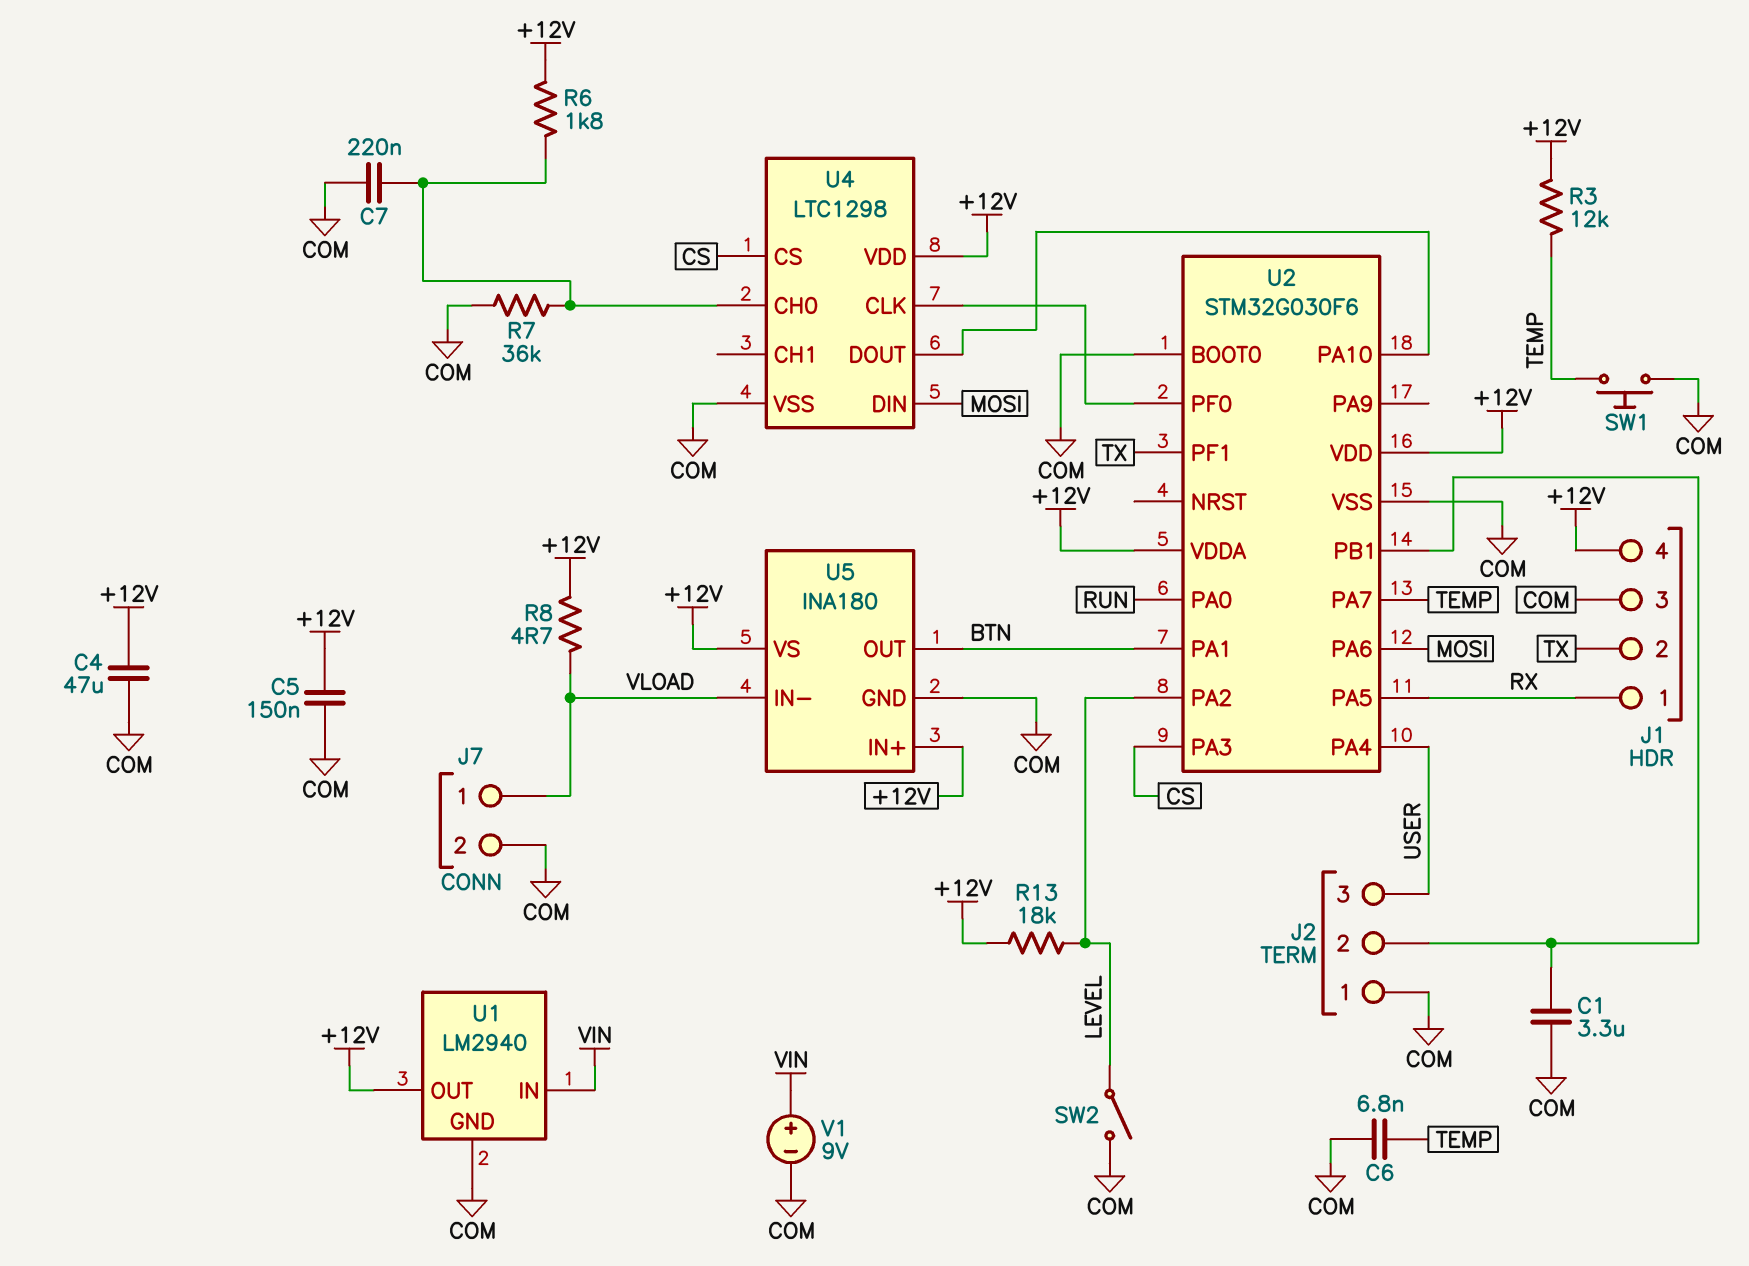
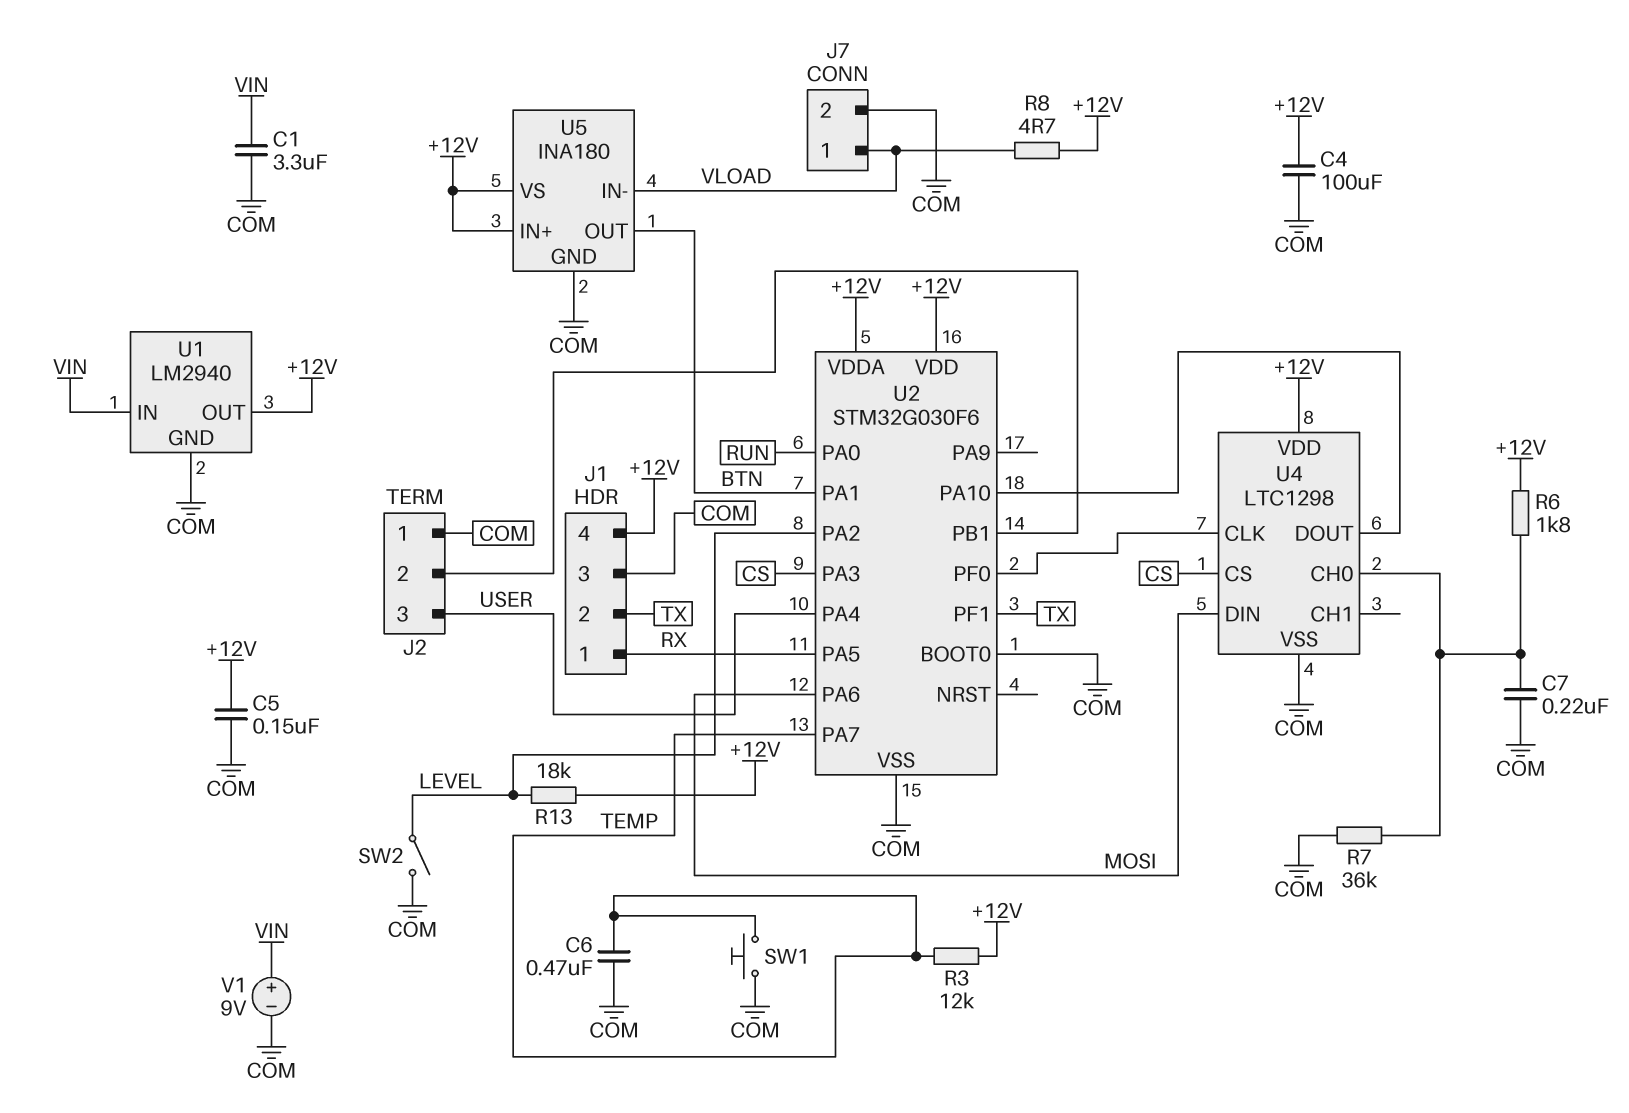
C1: 3.3uF (COM, J2/2) -> 3.3uF (COM, VIN)
C4: 47uF (+12V, COM) -> 100uF (+12V, COM)
C6: 6.8nF (COM, TEMP) -> 470nF (COM, TEMP)

